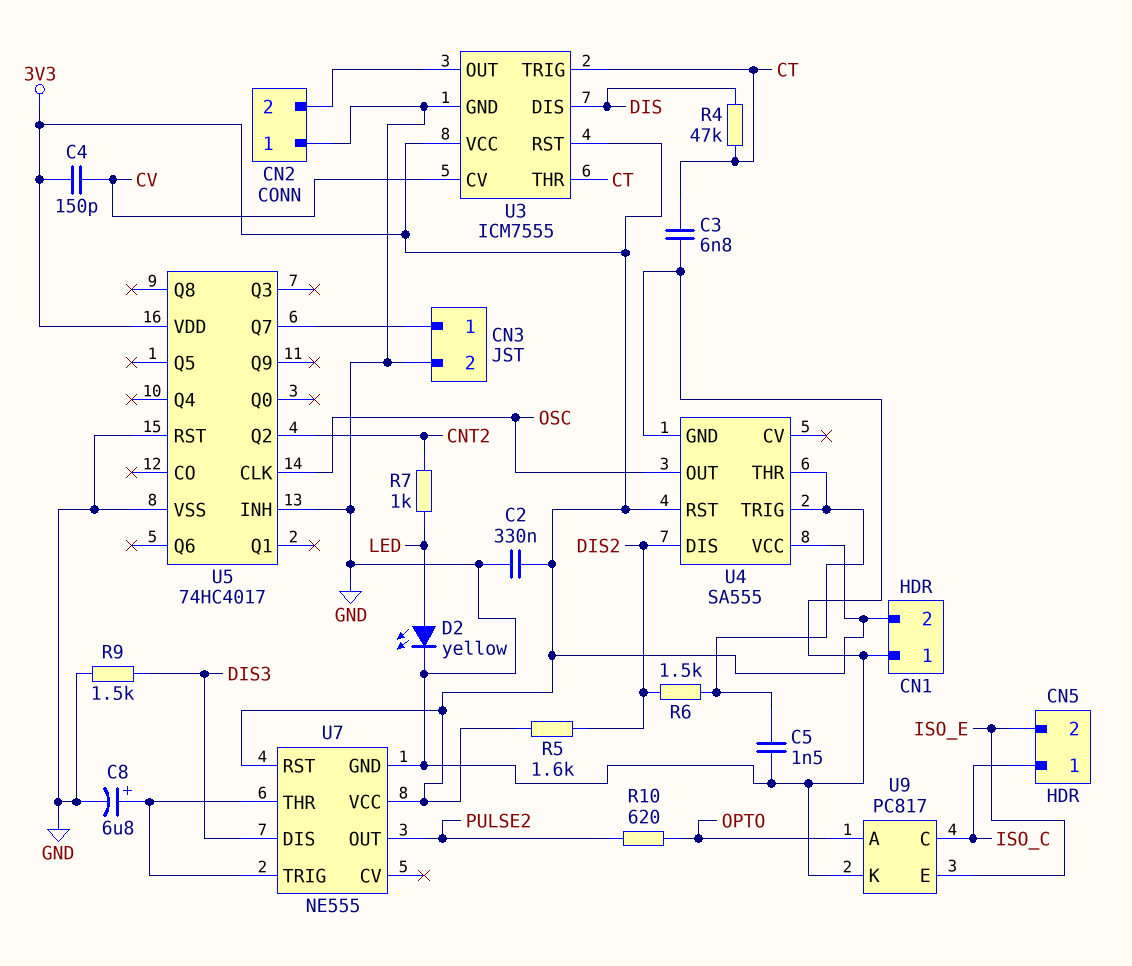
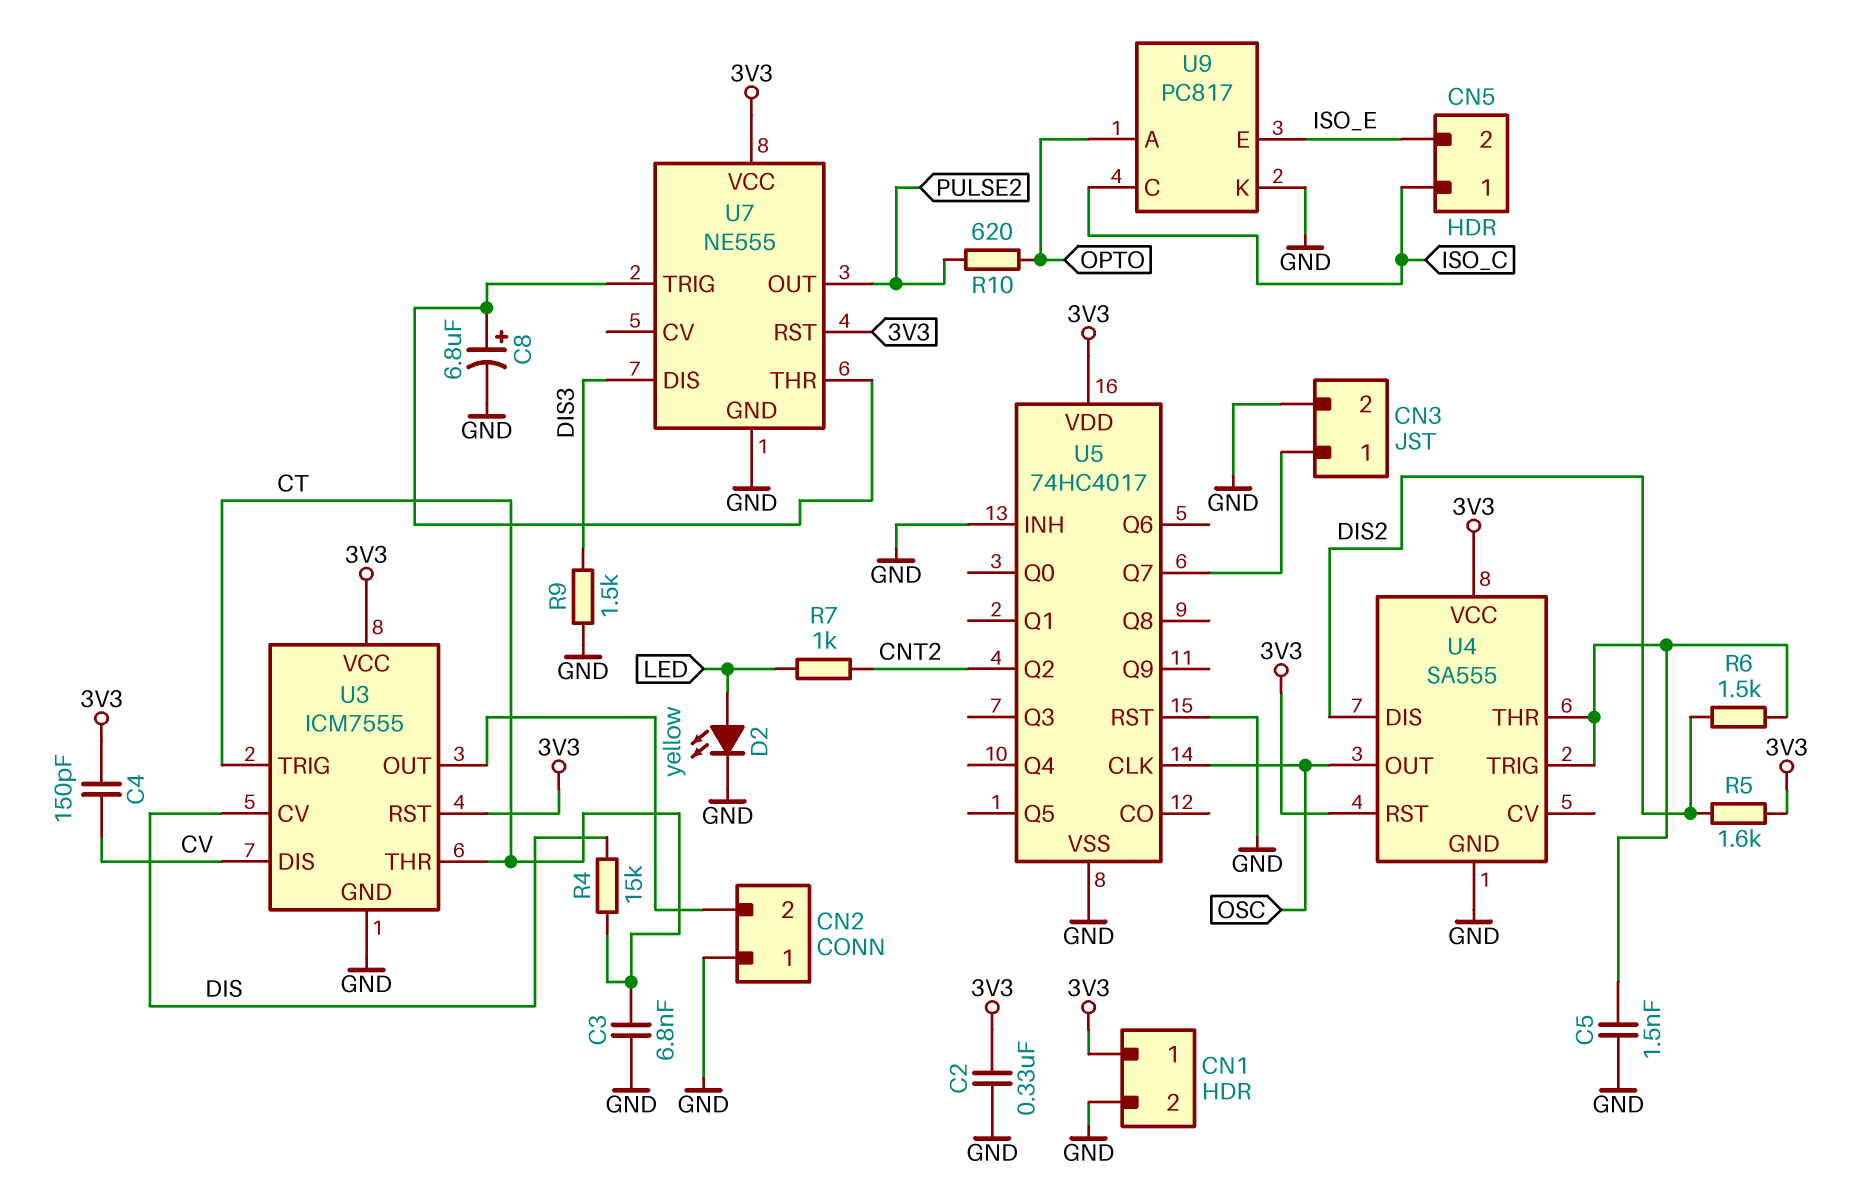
CN1 pin 1: GND -> 3V3
CN1 pin 2: 3V3 -> GND
R4: 47k (CT, DIS) -> 15k (CT, DIS)
U3 pin CV: CV -> DIS
U3 pin DIS: DIS -> CV

